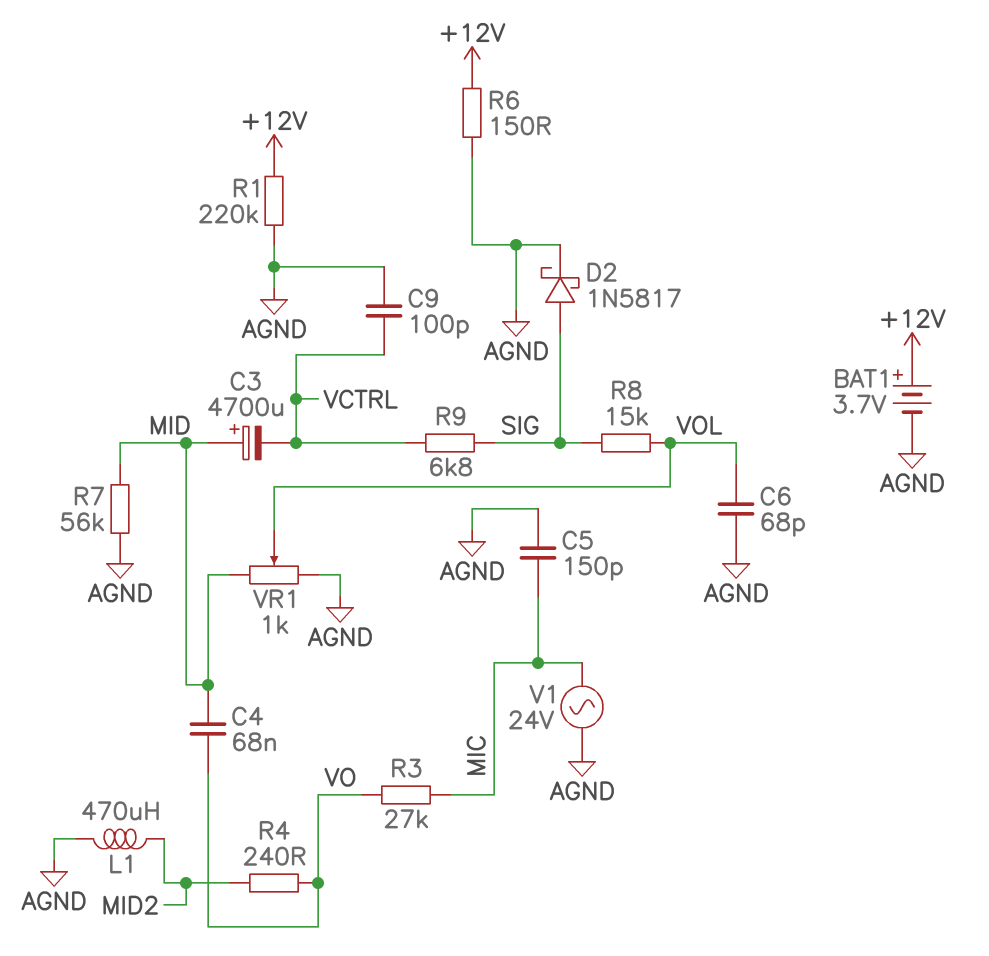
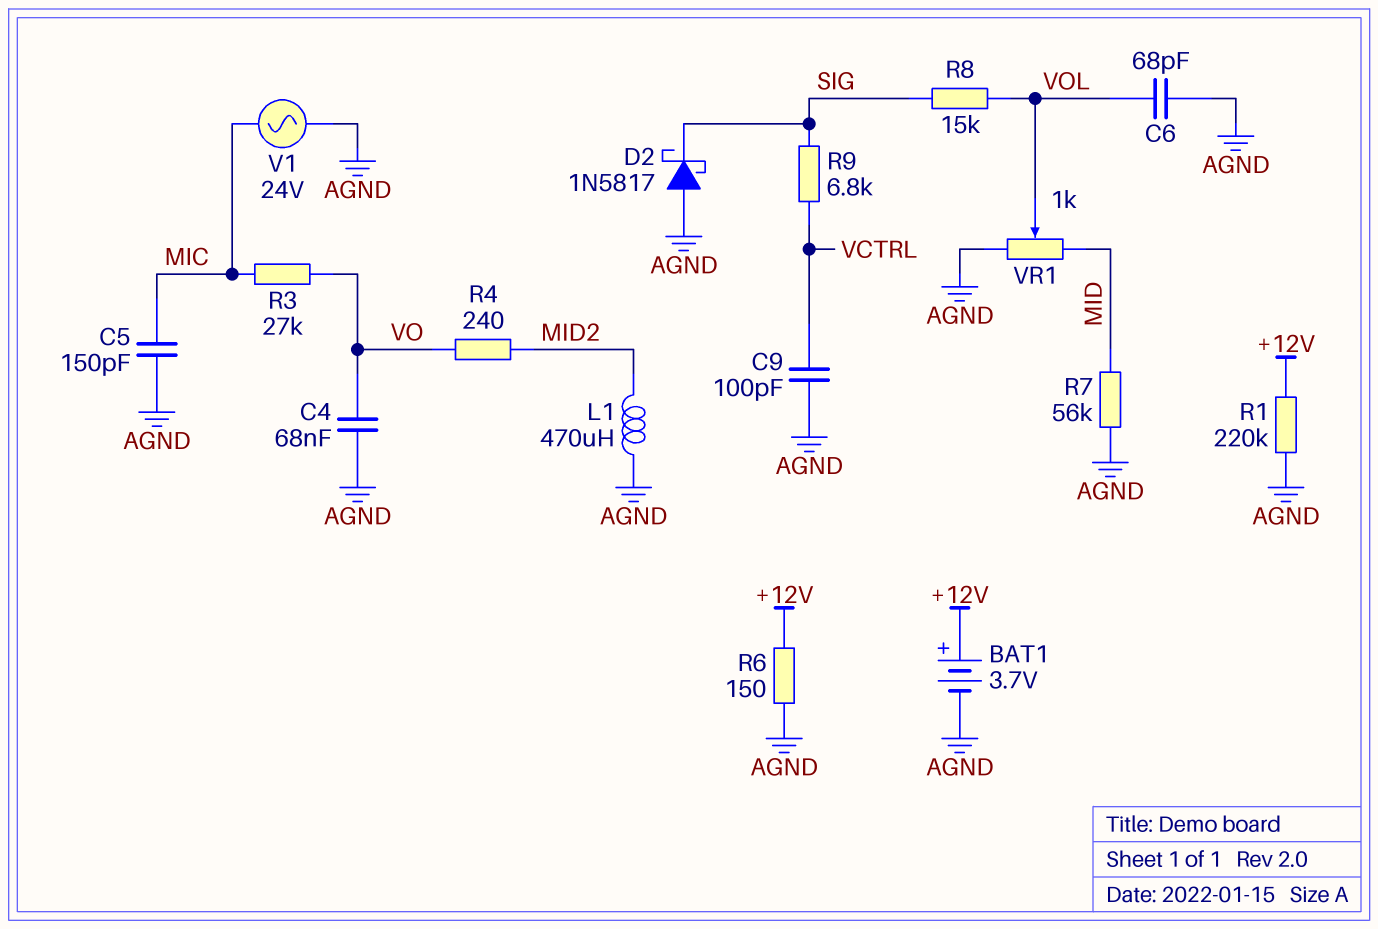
C3: 4700uF (plus MID, minus VCTRL) -> none
C4: 68nF (MID, VO) -> 68nF (AGND, VO)
D2: schottky 1N5817 (A SIG, K AGND) -> schottky 1N5817 (A AGND, K SIG)

